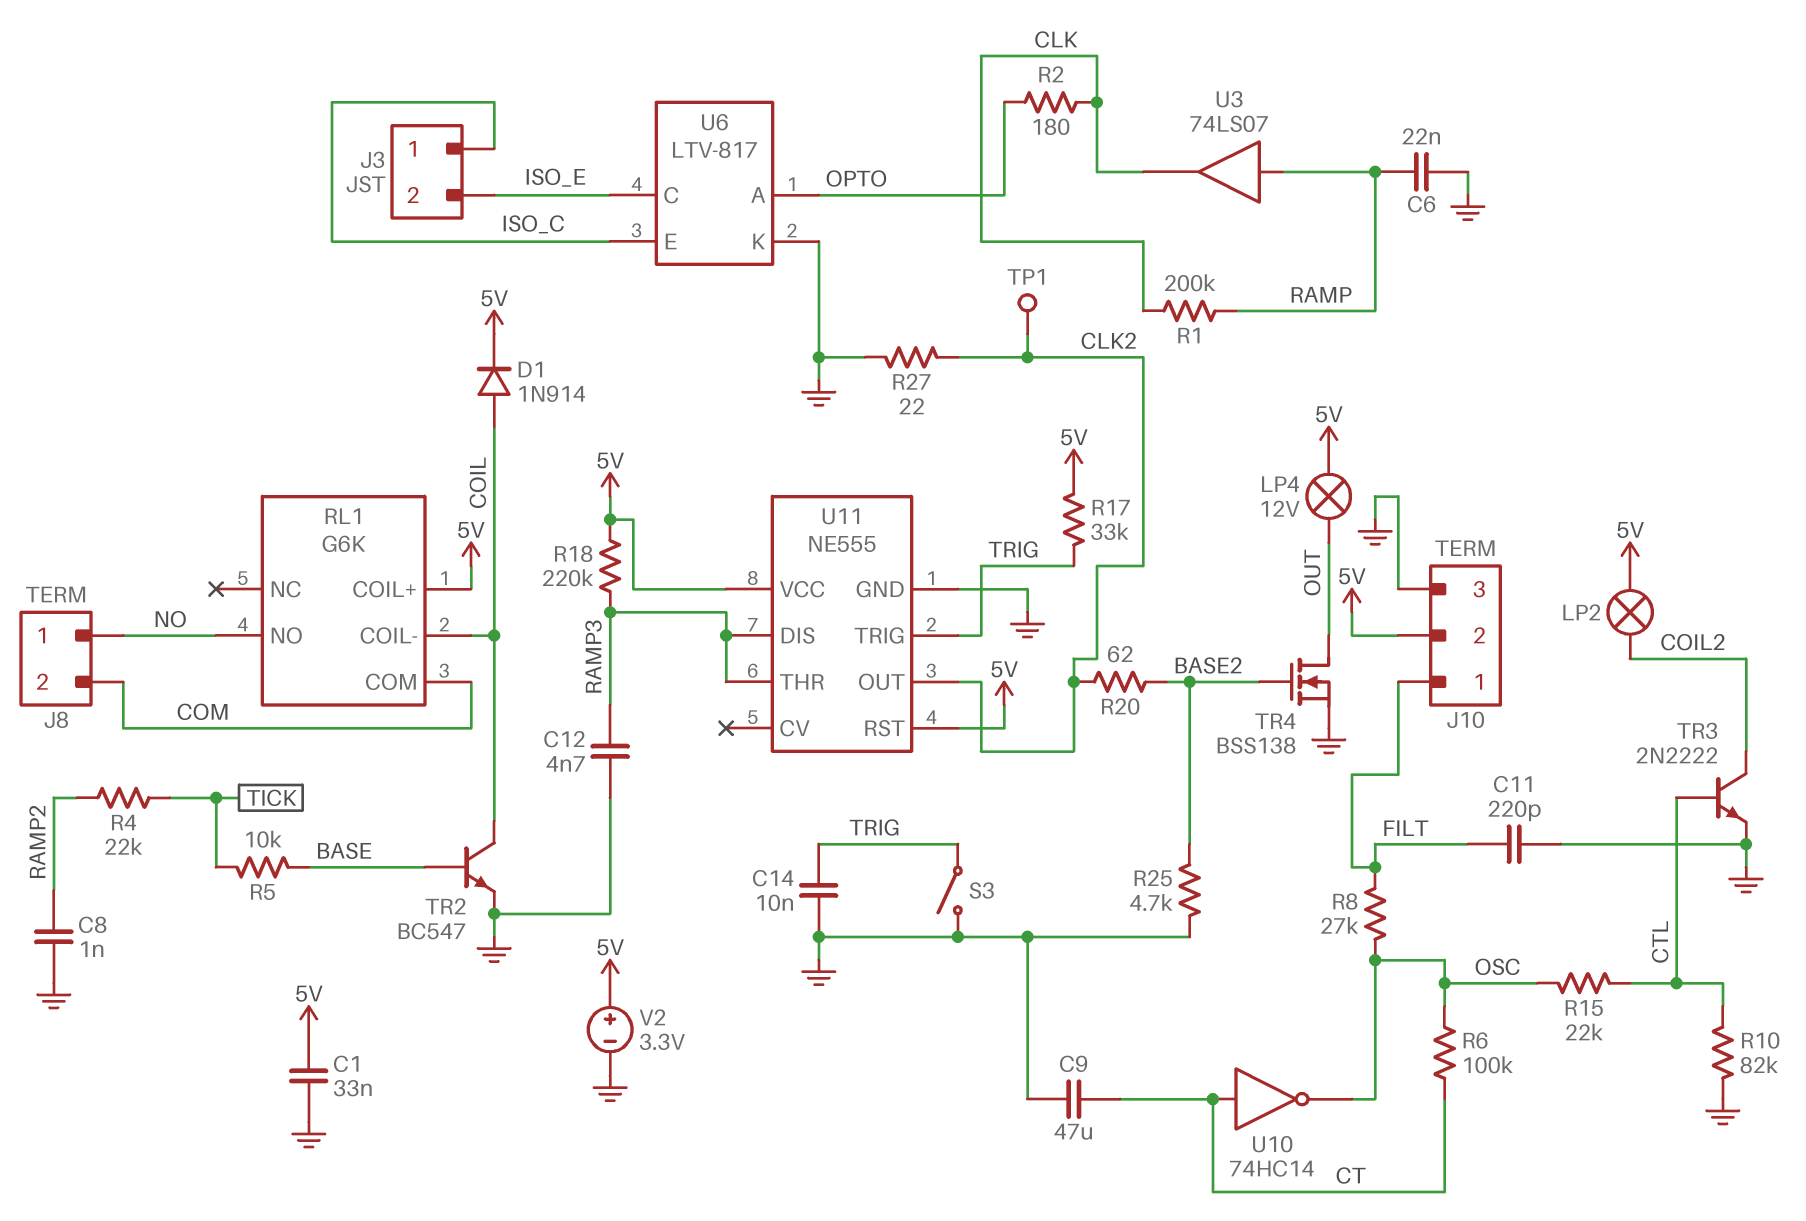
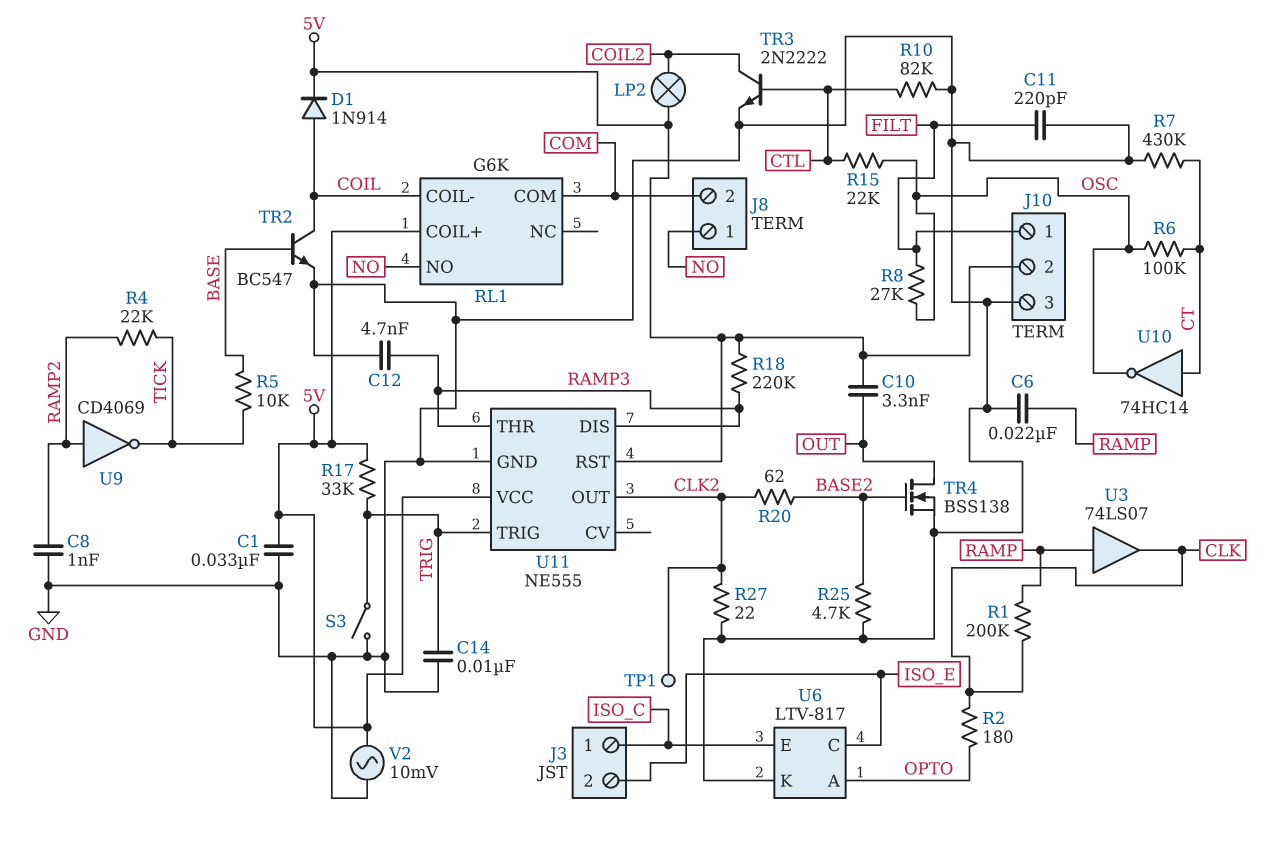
C9: 47uF (CT, GND) -> none
C10: none -> 3.3nF (5V, OUT)
LP4: lamp 12V (5V, OUT) -> none
R7: none -> 430k (CT, GND)
U9: none -> NOT CD4069 (in RAMP2, out TICK)
V2: 3.3V (plus 5V, minus GND) -> AC 10mV (5V, GND)

